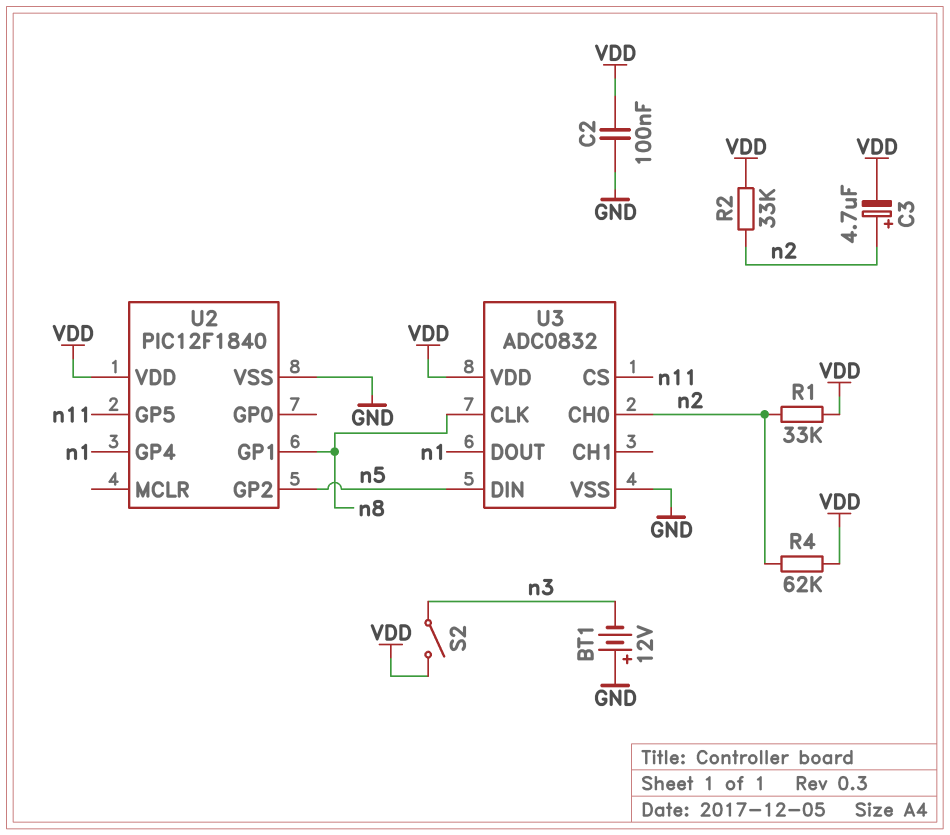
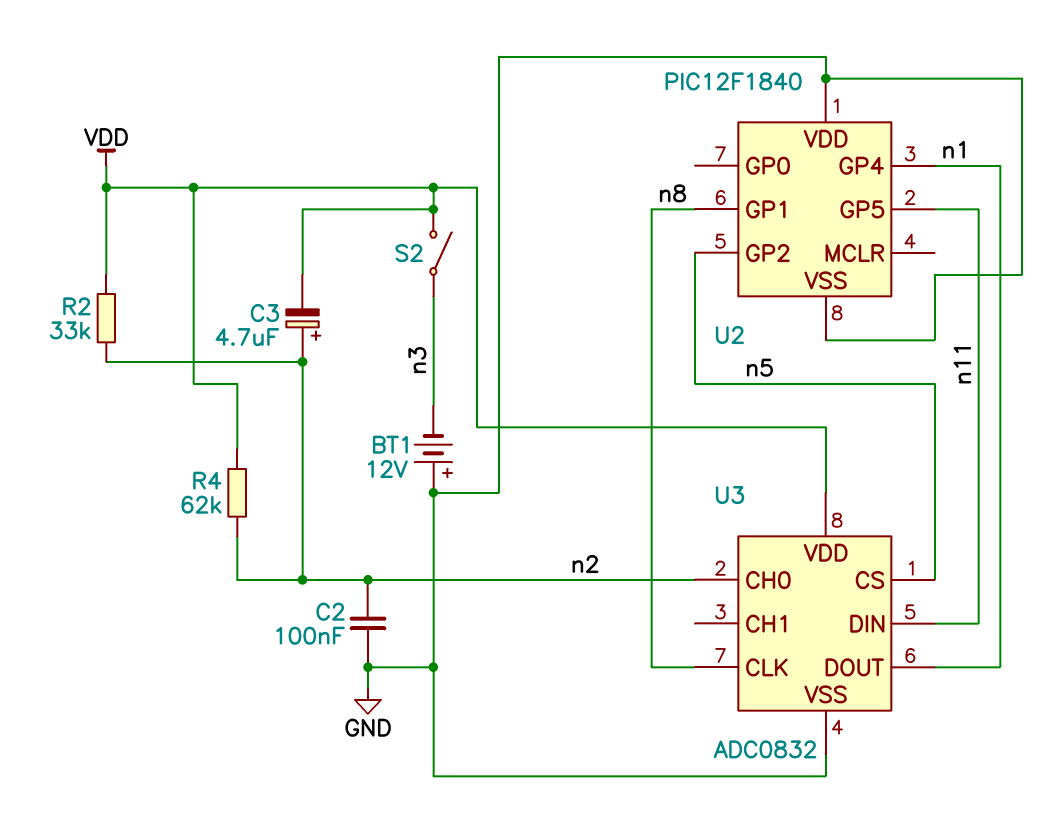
C2: 100nF (GND, VDD) -> 100nF (GND, n2)
R1: 33k (VDD, n2) -> none
U2 pin VDD: VDD -> GND
U3 pin CS: n11 -> n5
U3 pin DIN: n5 -> n11

